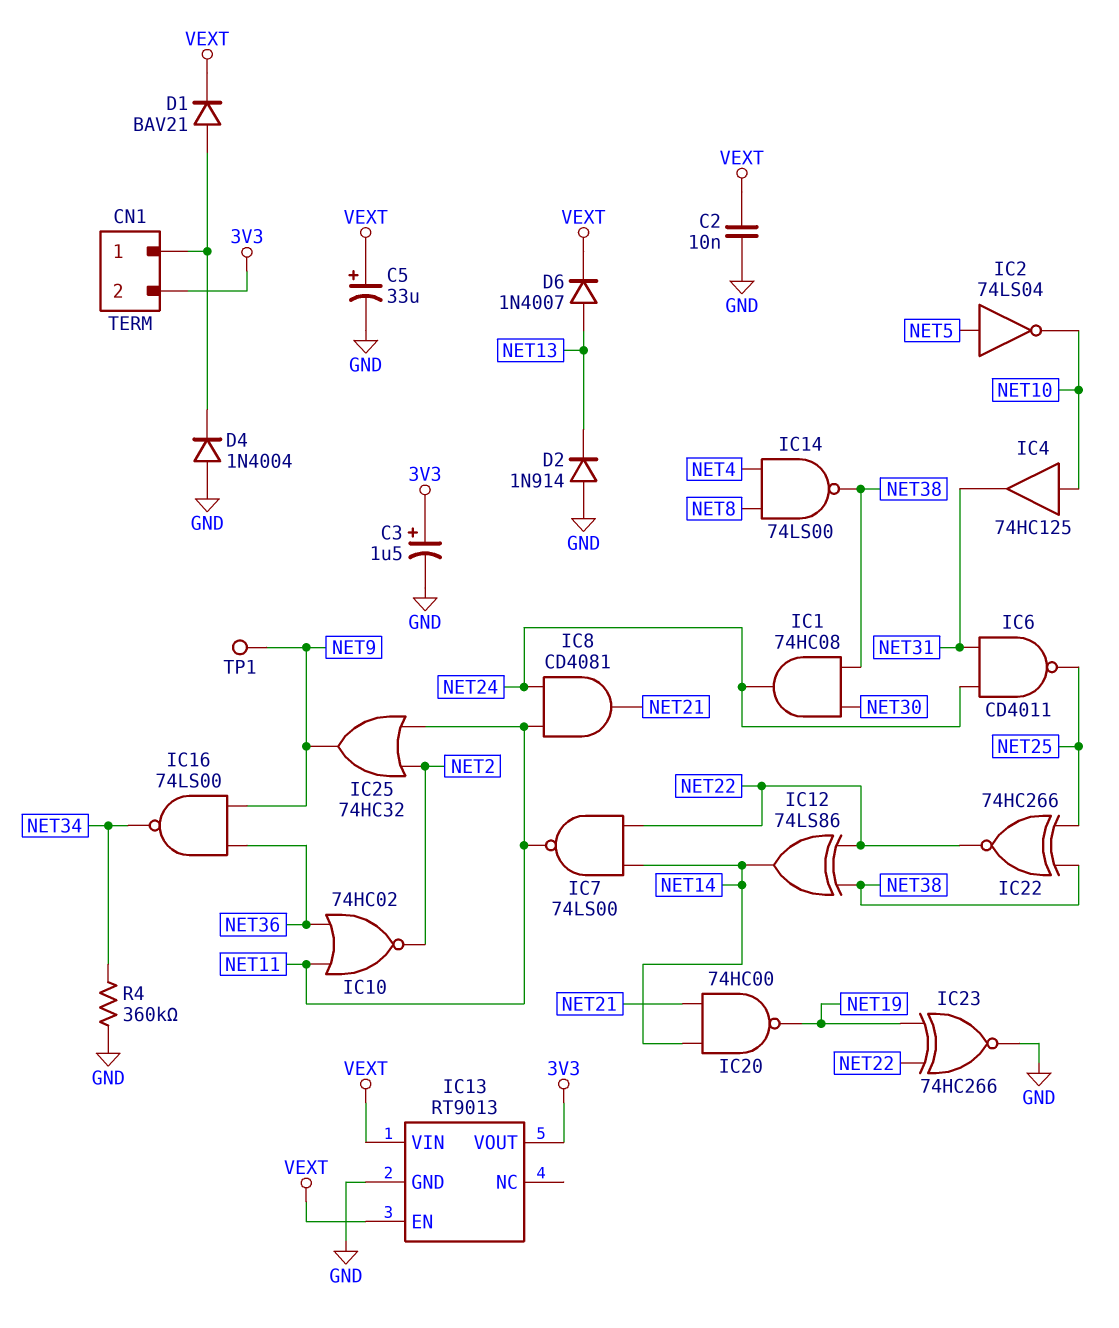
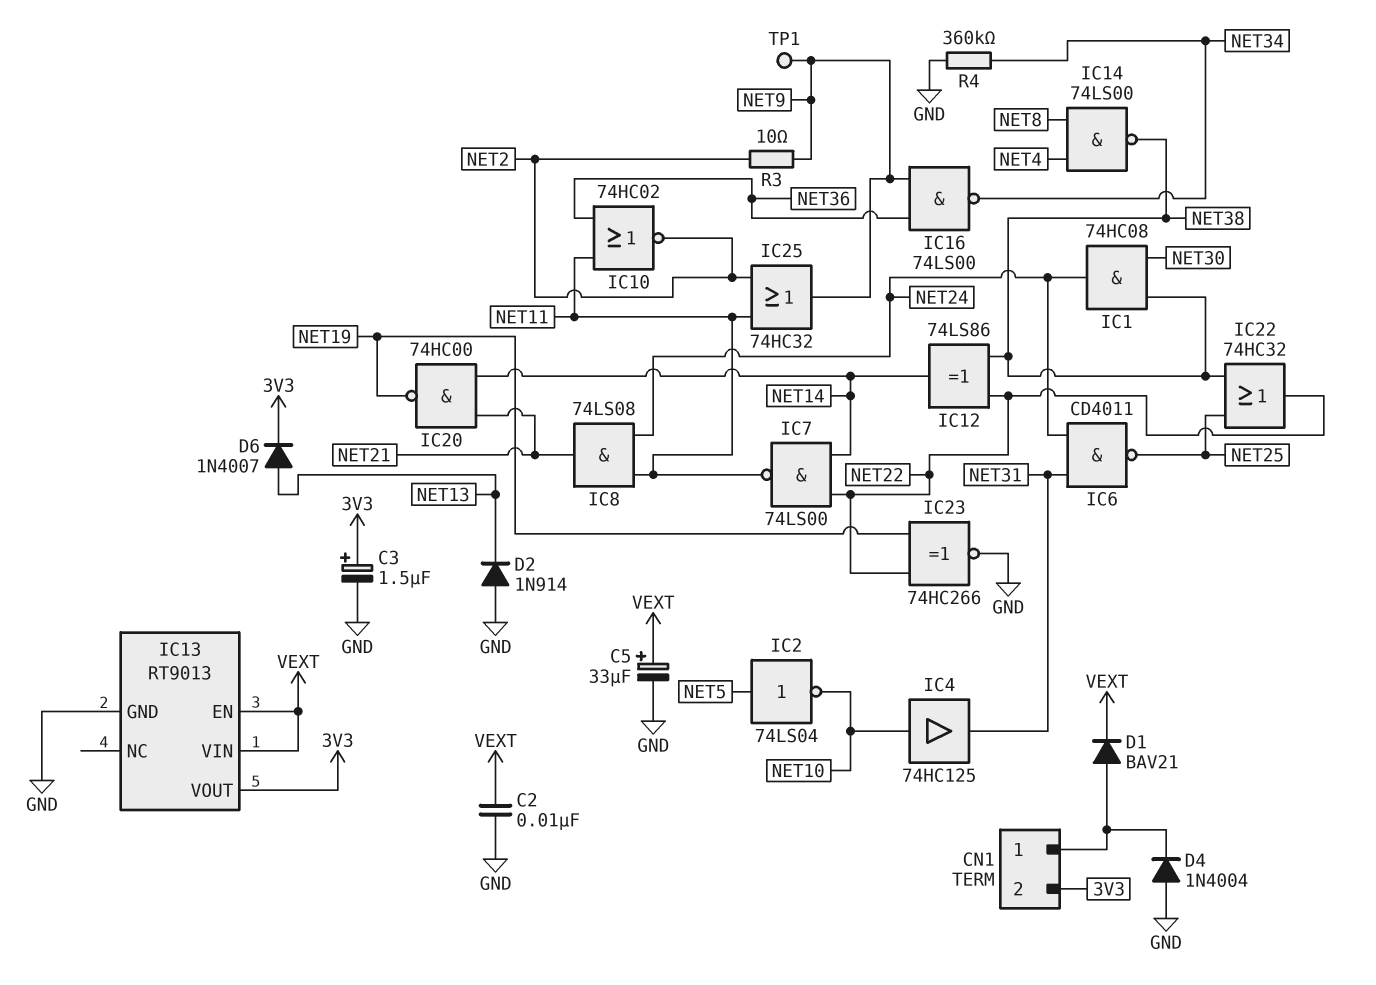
D6: diode 1N4007 (A NET13, K VEXT) -> diode 1N4007 (A NET13, K 3V3)
IC8: AND CD4081 (in NET11, in NET24, out NET21) -> AND 74LS08 (in NET11, in NET24, out NET21)
IC22: XNOR 74HC266 (in NET25, in NET38, out NET22) -> OR 74HC32 (in NET25, in NET38, out NET22)
R3: none -> 10 (NET2, NET9)

